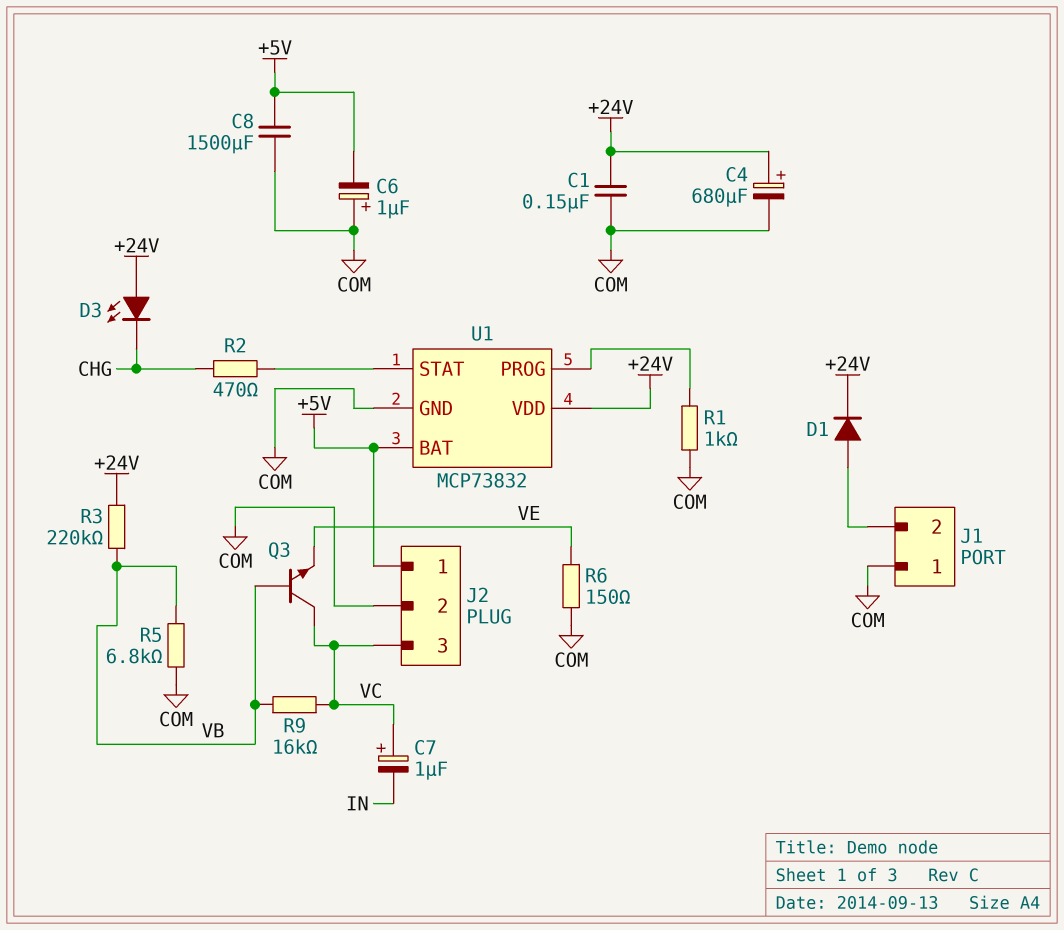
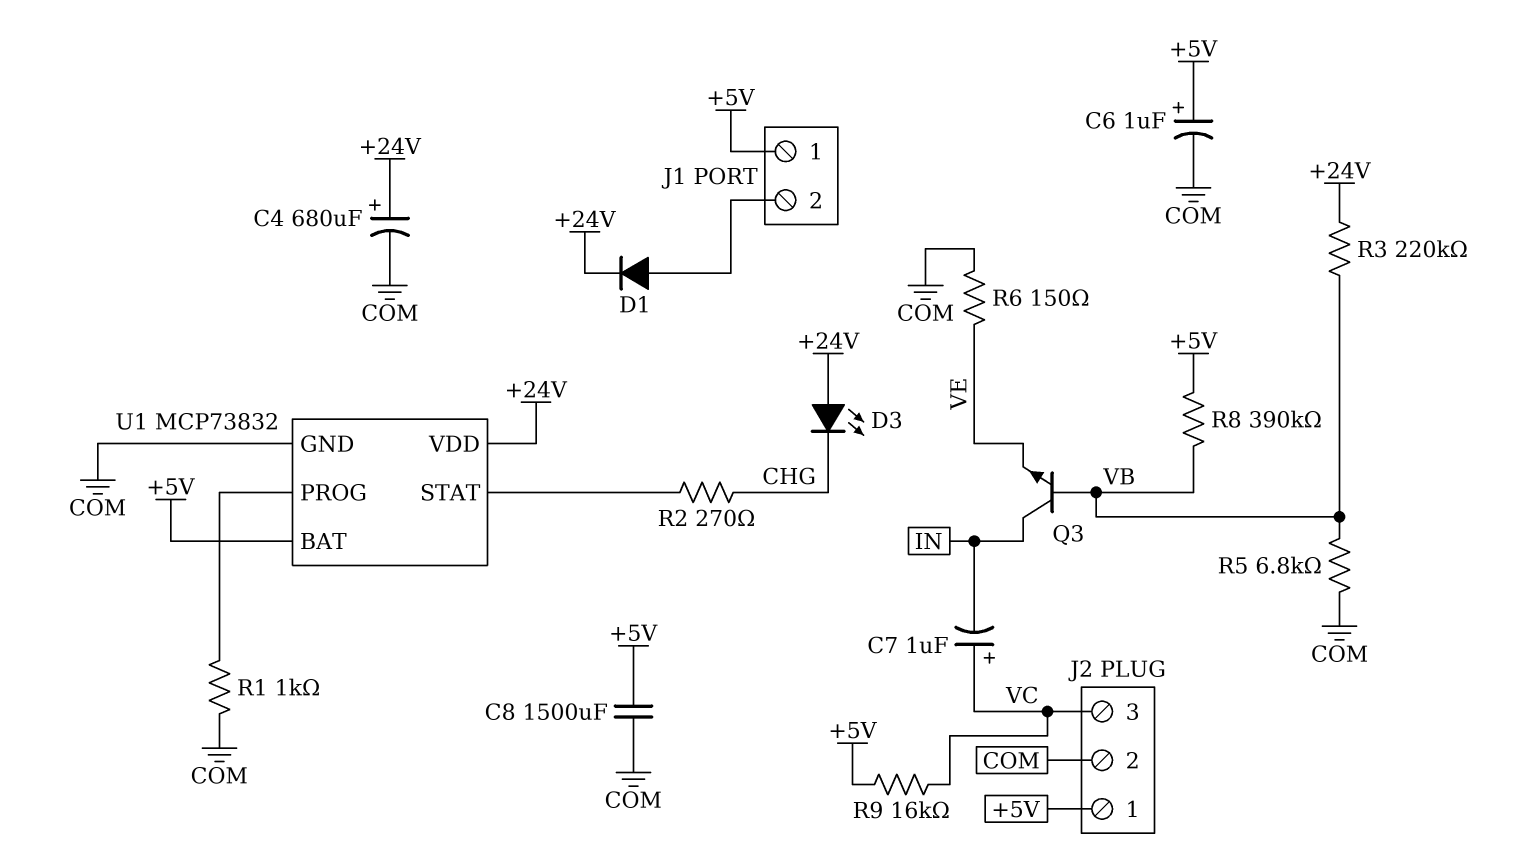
C1: 150nF (+24V, COM) -> none
C6: 1uF (plus COM, minus +5V) -> 1uF (plus +5V, minus COM)
J1 pin 1: COM -> +5V
Q3: NPN (B VB, C VC, E VE) -> NPN (B VB, C IN, E VE)
R2: 470 (CHG, U1/STAT) -> 270 (CHG, U1/STAT)
R8: none -> 390k (+5V, VB)
R9: 16k (VB, VC) -> 16k (+5V, VC)

